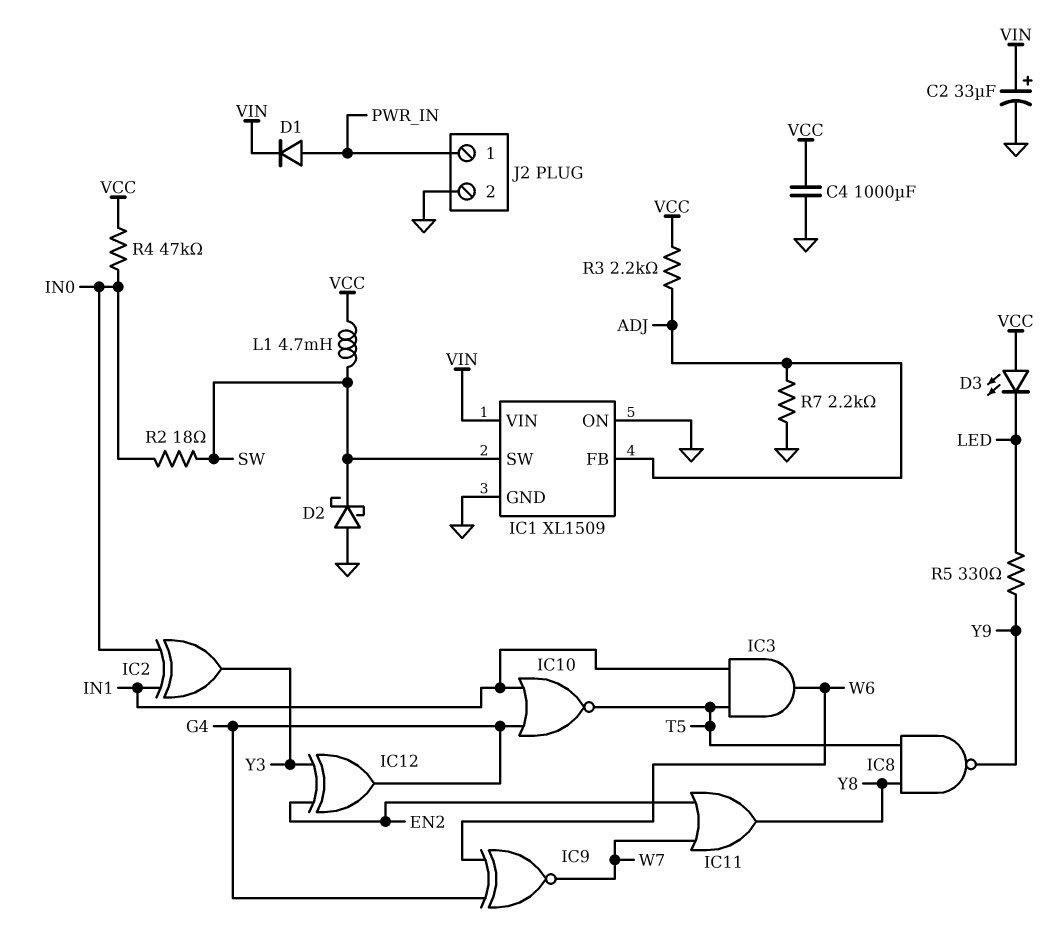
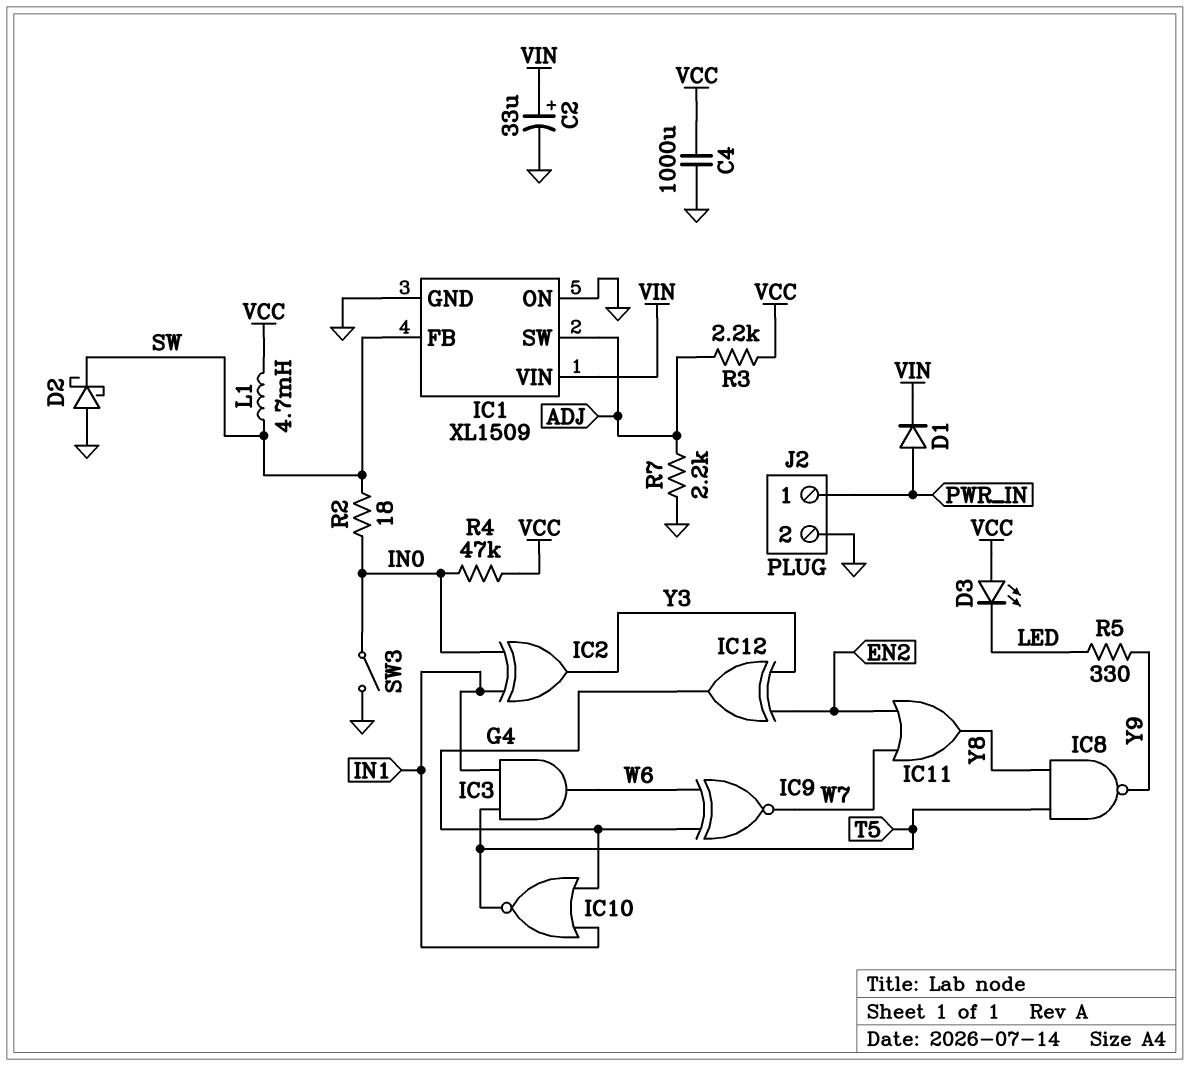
IC1 pin FB: ADJ -> SW
IC1 pin SW: SW -> ADJ
SW3: none -> switch (GND, IN0)

